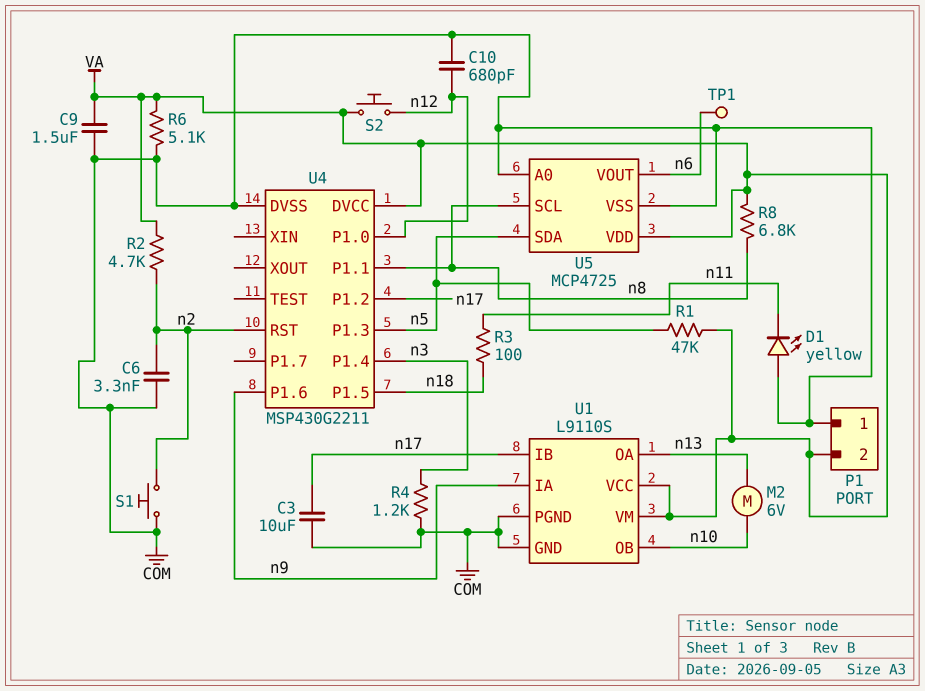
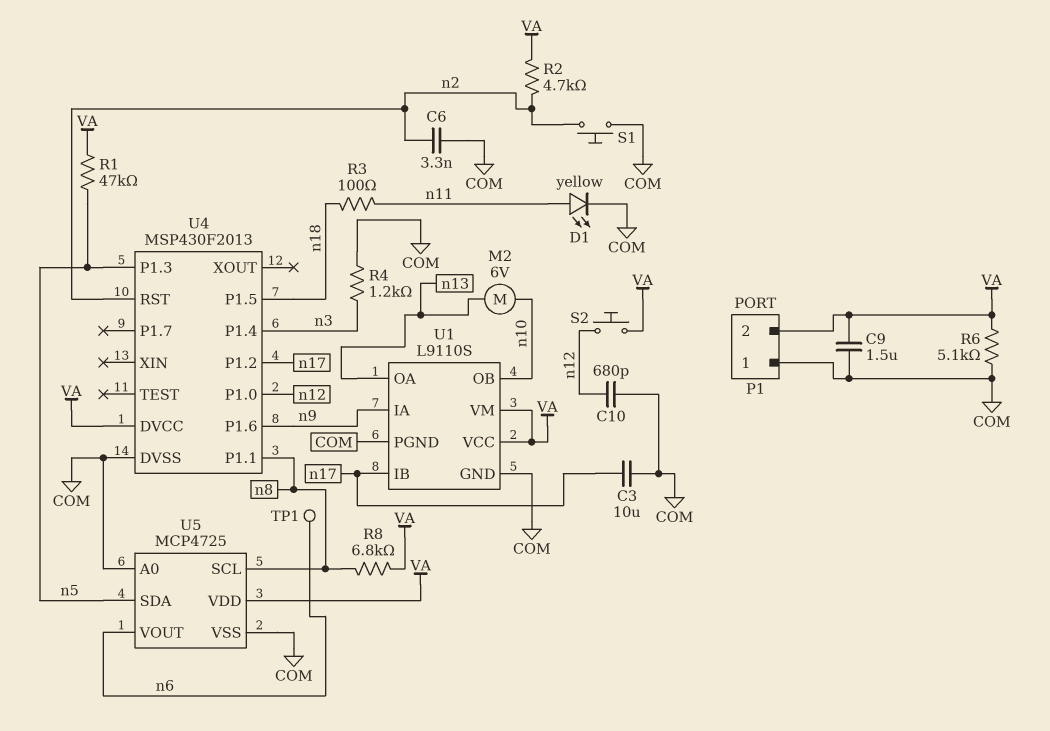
D1: LED yellow (A COM, K n11) -> LED yellow (A n11, K COM)
U4: MSP430G2211 -> MSP430F2013

